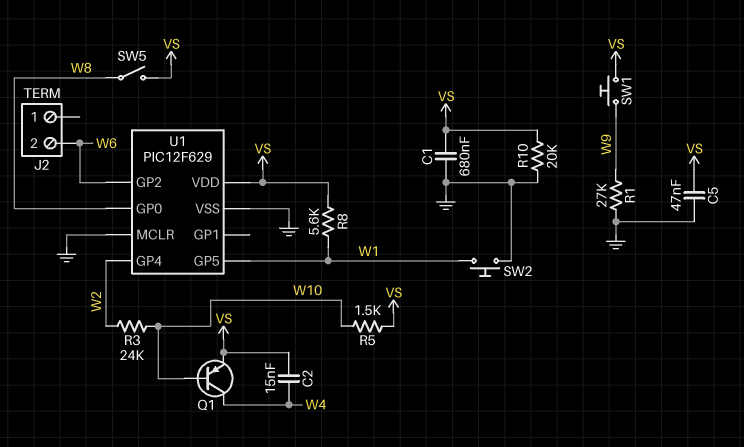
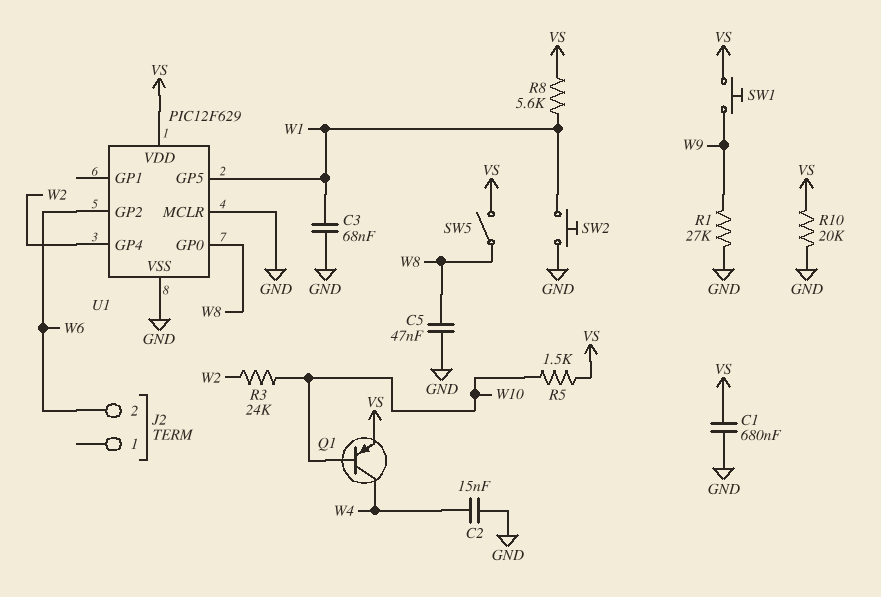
C2: 15nF (VS, W4) -> 15nF (GND, W4)
C3: none -> 68nF (GND, W1)
C5: 47nF (GND, VS) -> 47nF (GND, W8)

